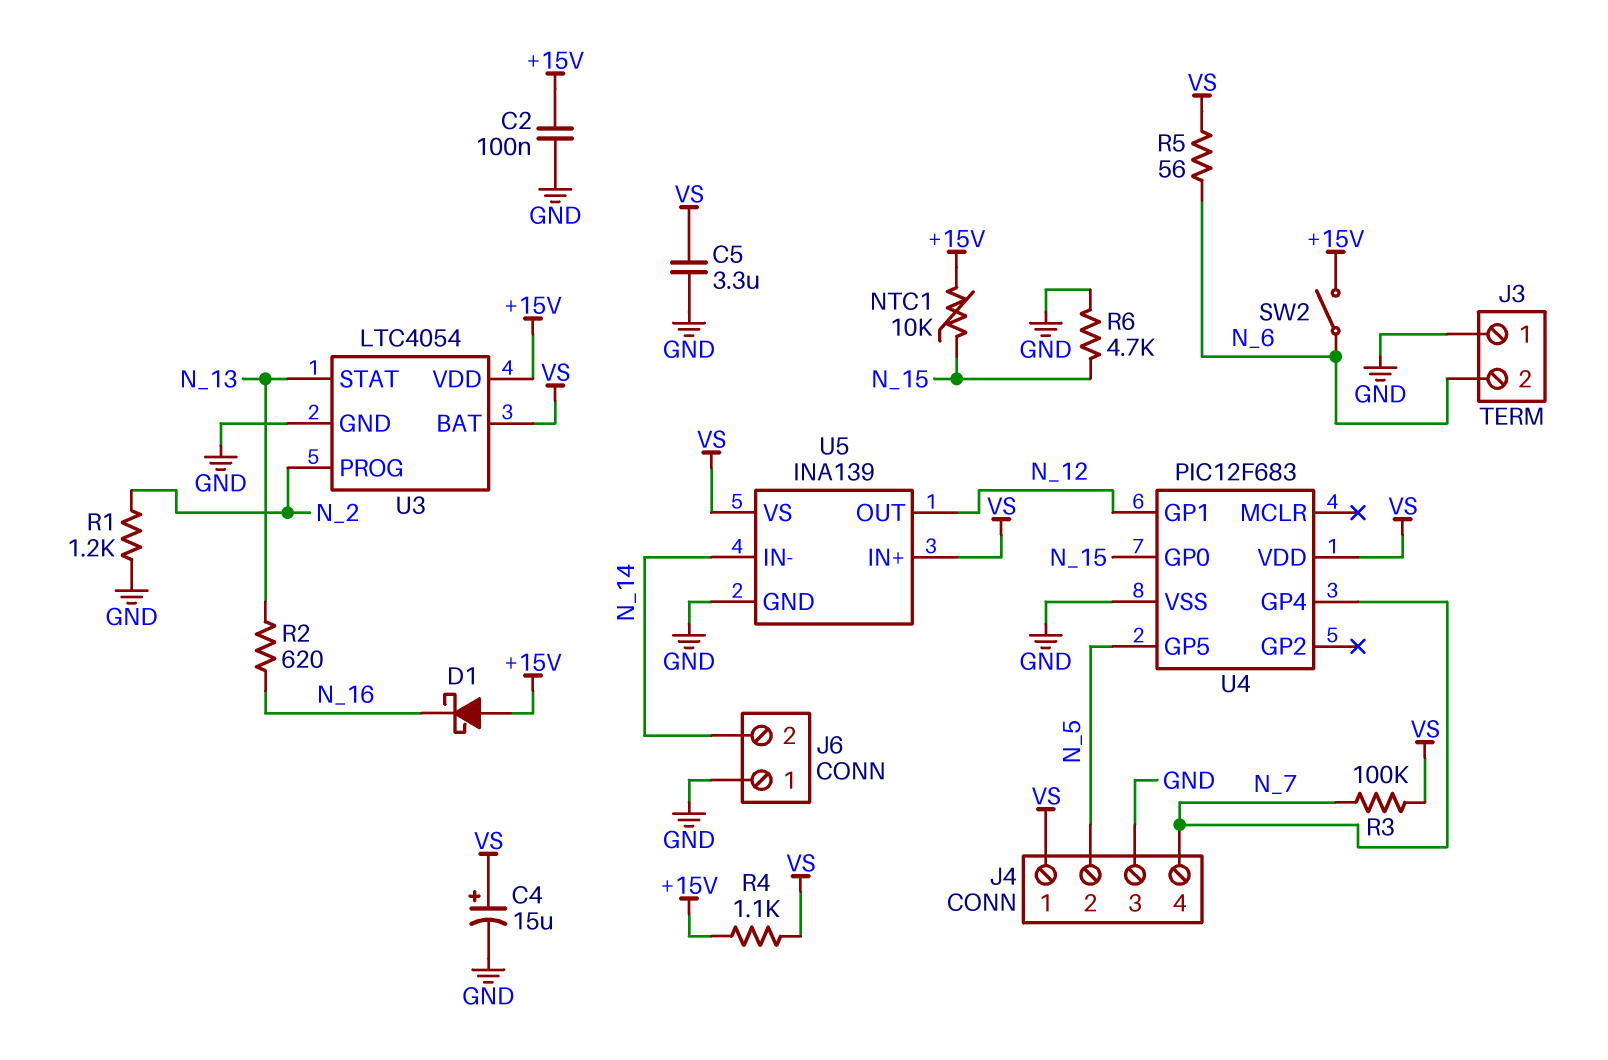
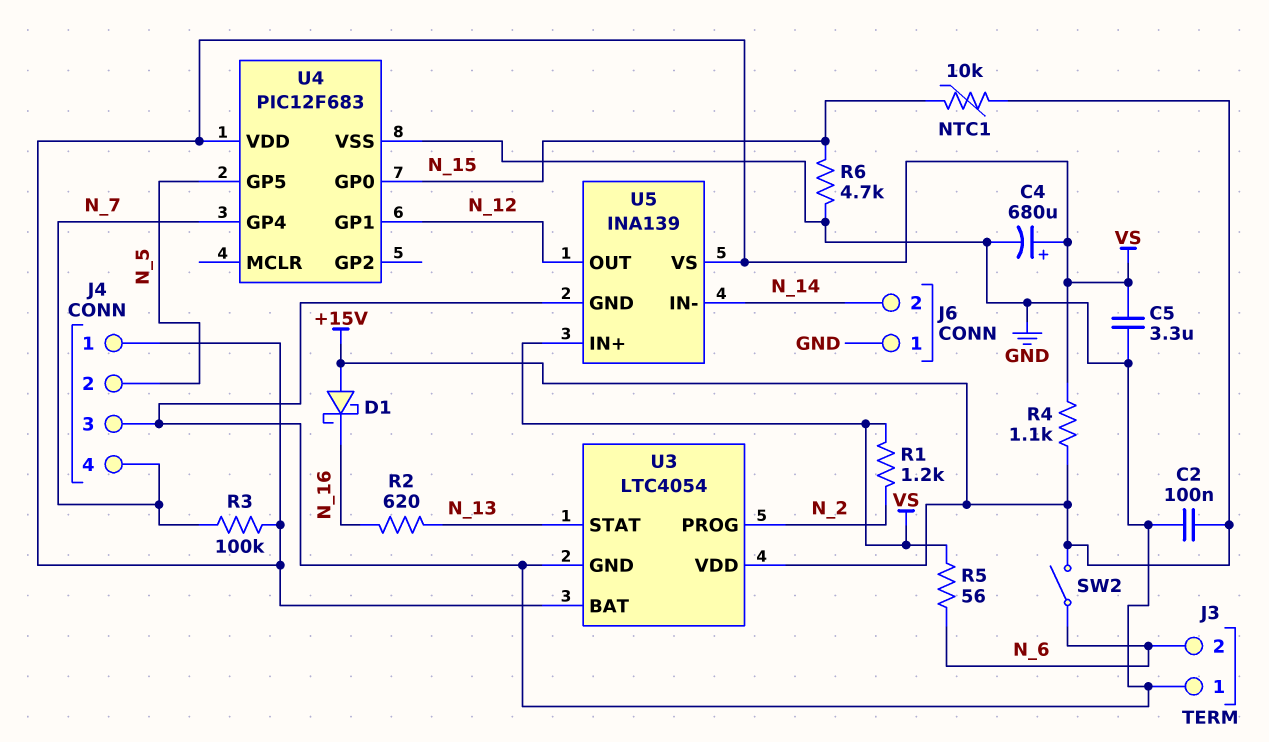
C4: 15uF (plus VS, minus GND) -> 680uF (plus VS, minus GND)
R1: 1.2k (GND, N_2) -> 1.2k (N_2, VS)

